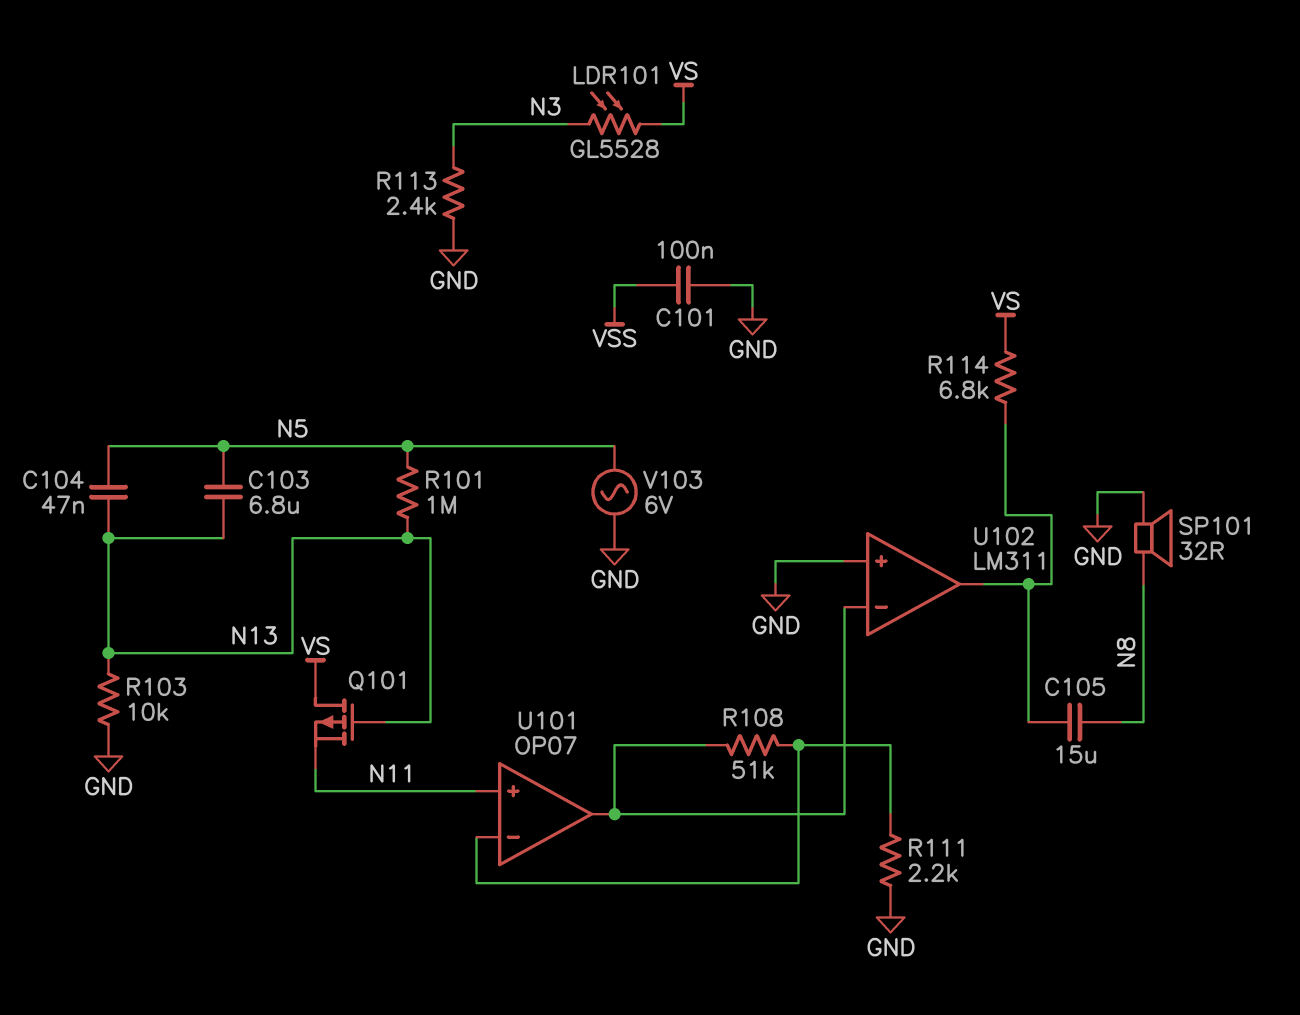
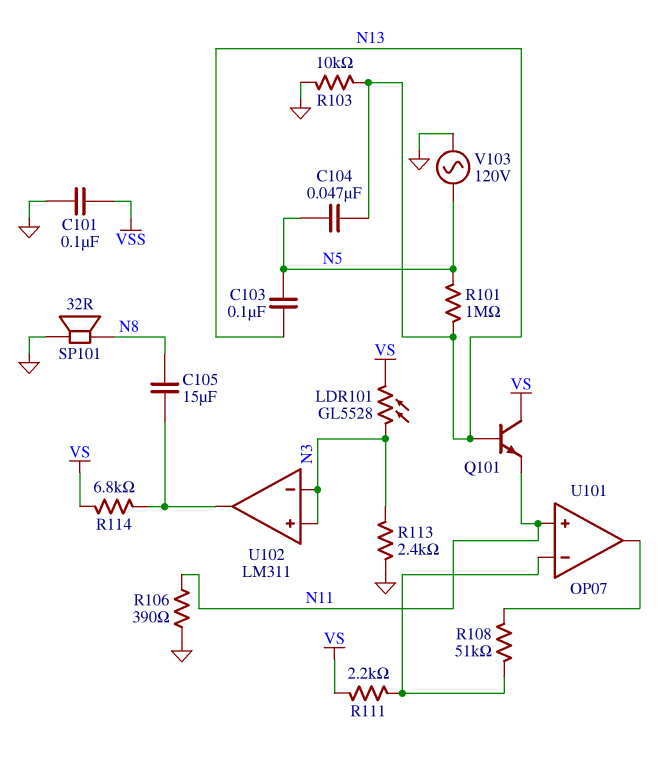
C103: 6.8uF (N5, N13) -> 100nF (N5, N13)
Q101: PMOS (G N13, D VS, S N11) -> NPN (B N13, C VS, E N11)
R106: none -> 390 (GND, N11)
R111: 2.2k (GND, U101/in-) -> 2.2k (U101/in-, VS)
U102 pin in+: GND -> N3
U102 pin in-: U101/out -> N3
V103: AC 6V (GND, N5) -> AC 120V (GND, N5)

